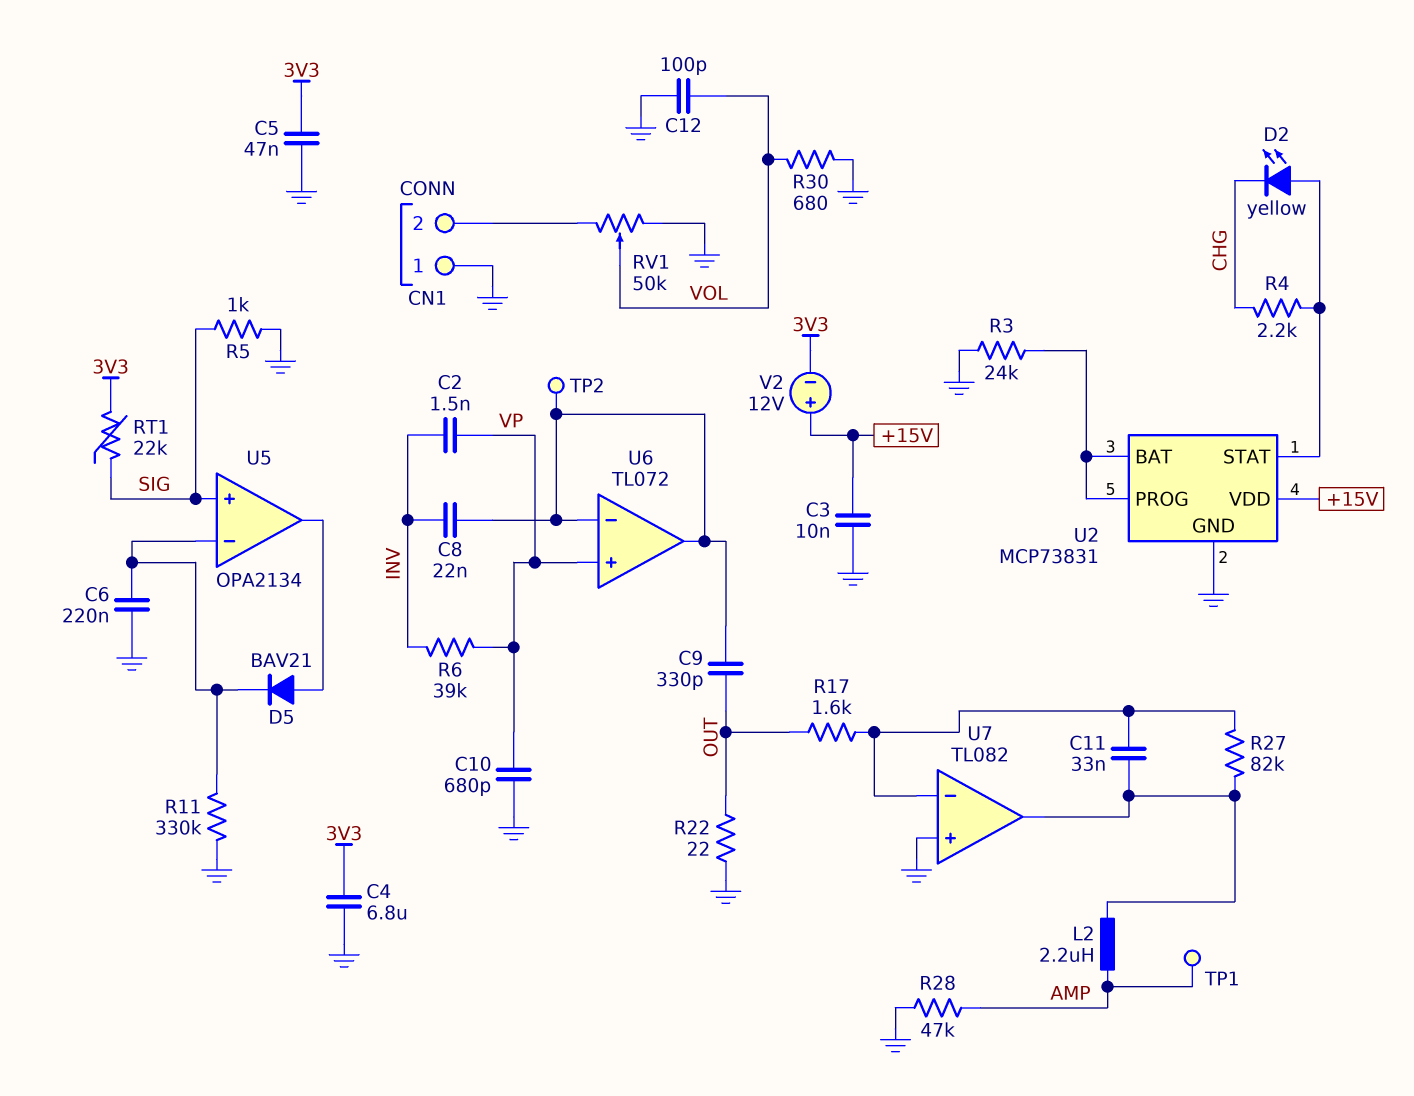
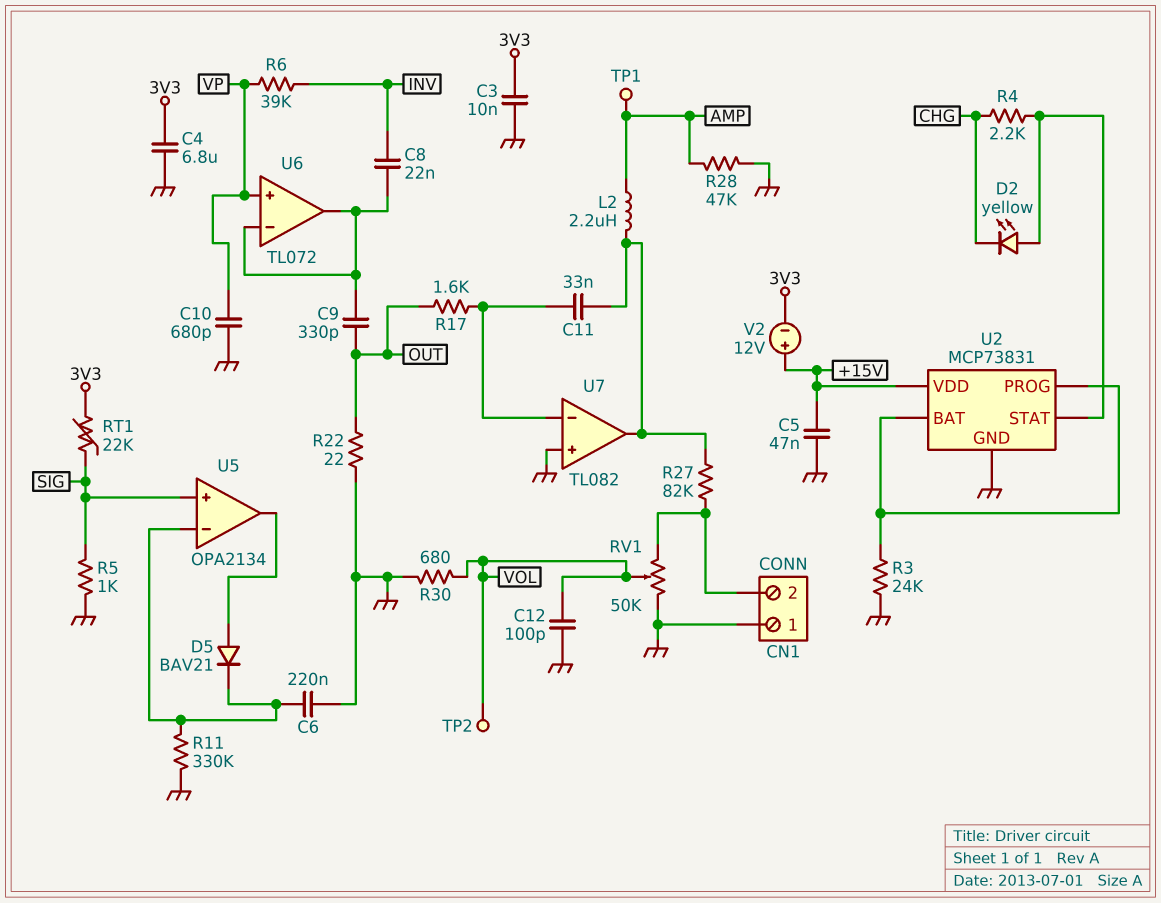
C2: 1.5nF (INV, VP) -> none
C3: 10nF (+15V, GND) -> 10nF (3V3, GND)
C5: 47nF (3V3, GND) -> 47nF (+15V, GND)
R27: 82k (U7/in-, U7/out) -> 82k (CN1/2, U7/out)
TP2: test point (U6/in-) -> test point (VOL)

